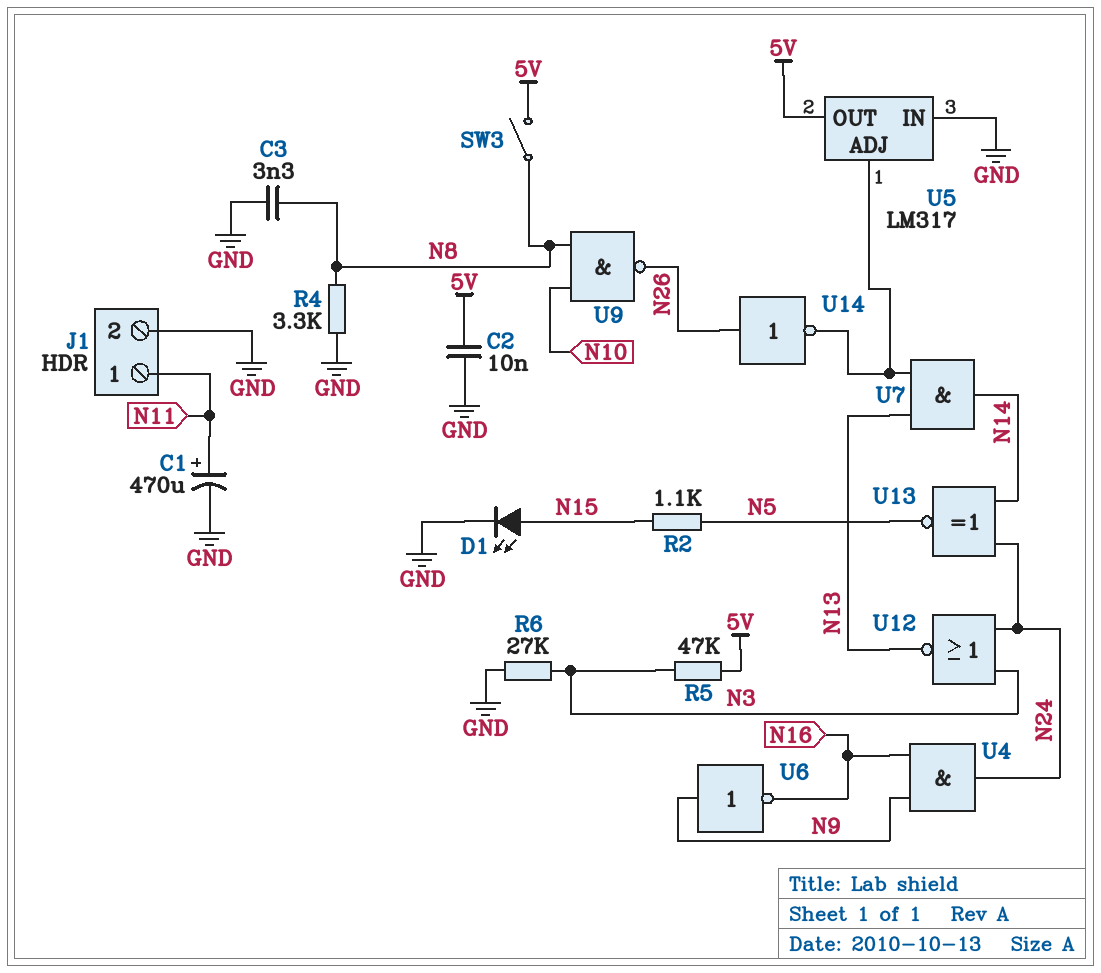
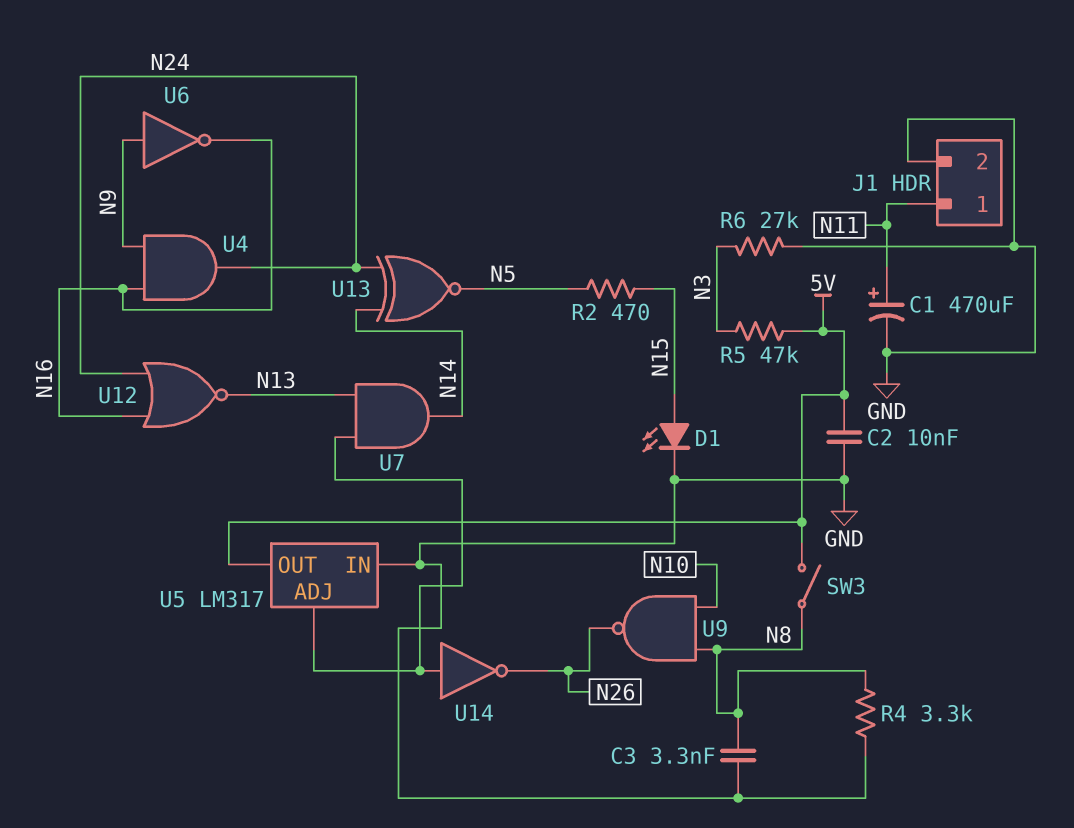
R2: 1.1k (N5, N15) -> 470 (N5, N15)
U12: NOR (in N3, in N24, out N13) -> NOR (in N16, in N24, out N13)
U14: NOT (in N26, out U5/ADJ) -> NOT (in U5/ADJ, out N26)

